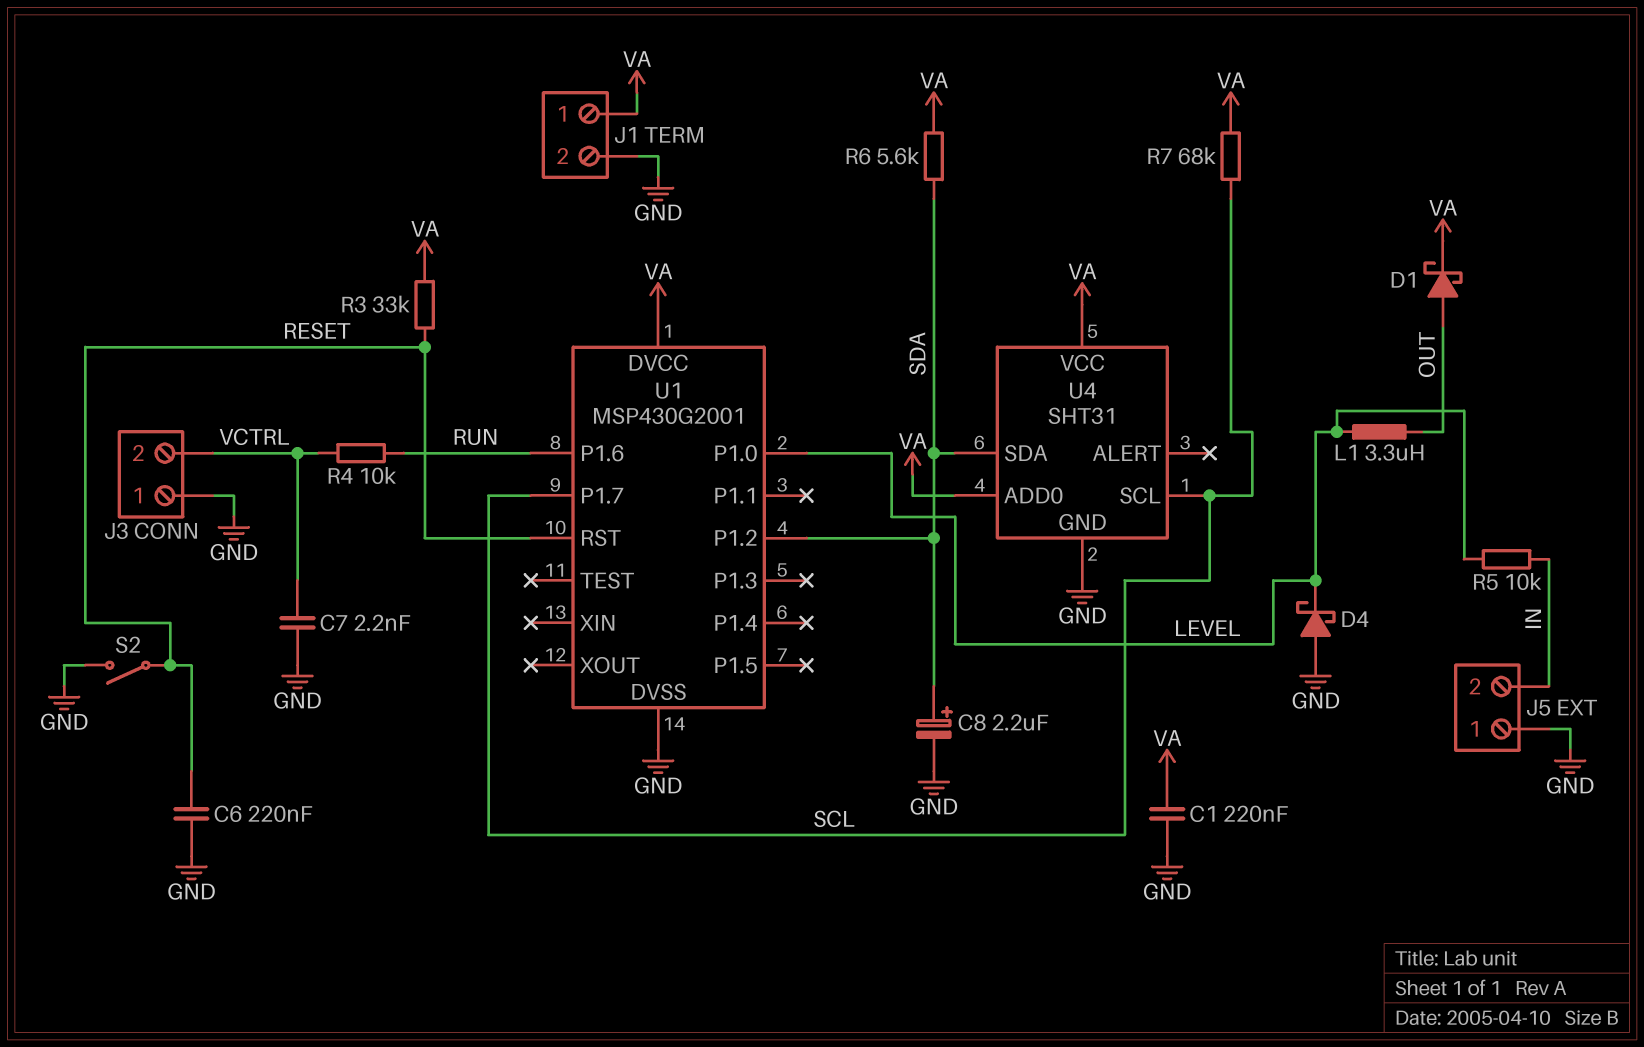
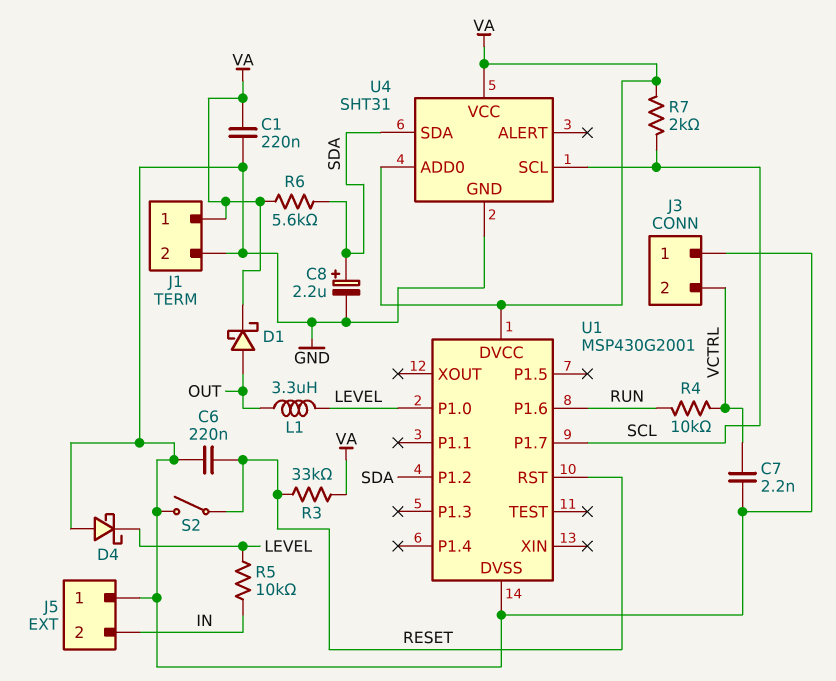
R7: 68k (SCL, VA) -> 2k (SCL, VA)

